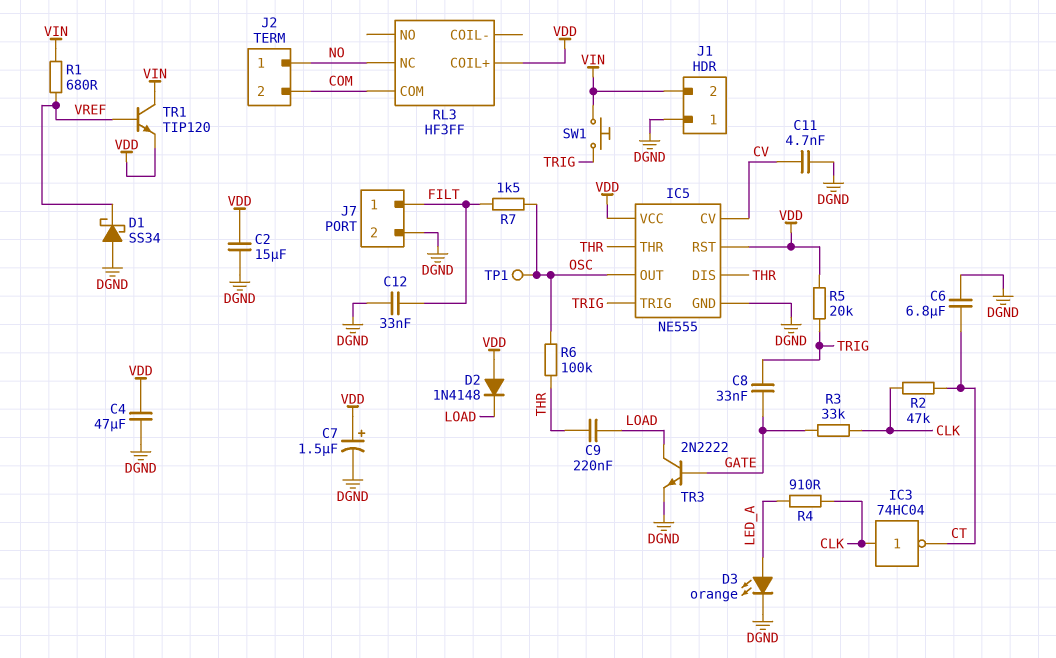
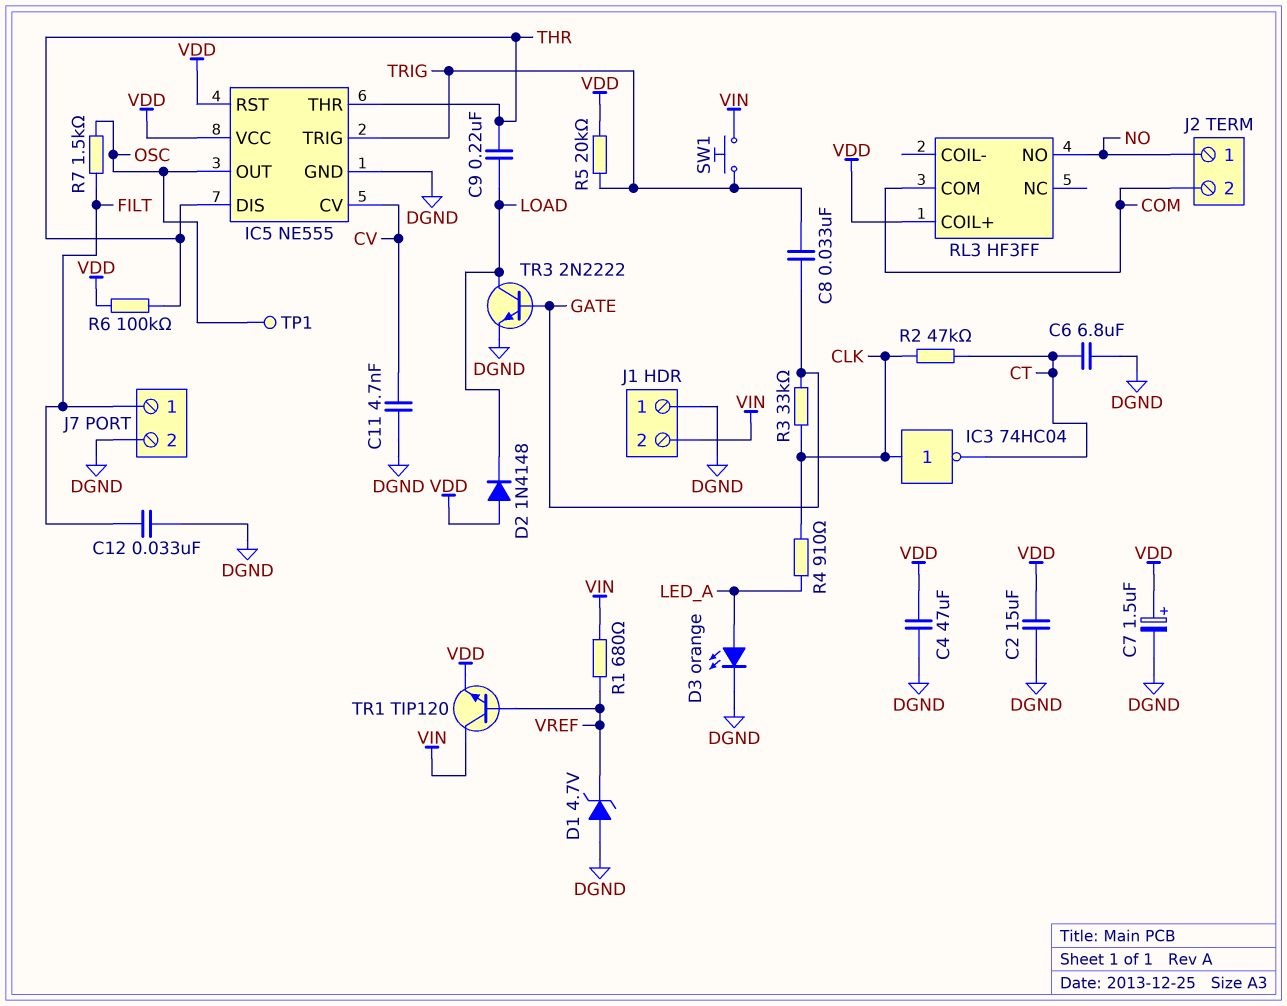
D1: schottky SS34 (A DGND, K VREF) -> zener 4.7V (A DGND, K VREF)
R6: 100k (OSC, THR) -> 100k (THR, VDD)
RL3 pin NC: NO -> none
RL3 pin NO: none -> NO

